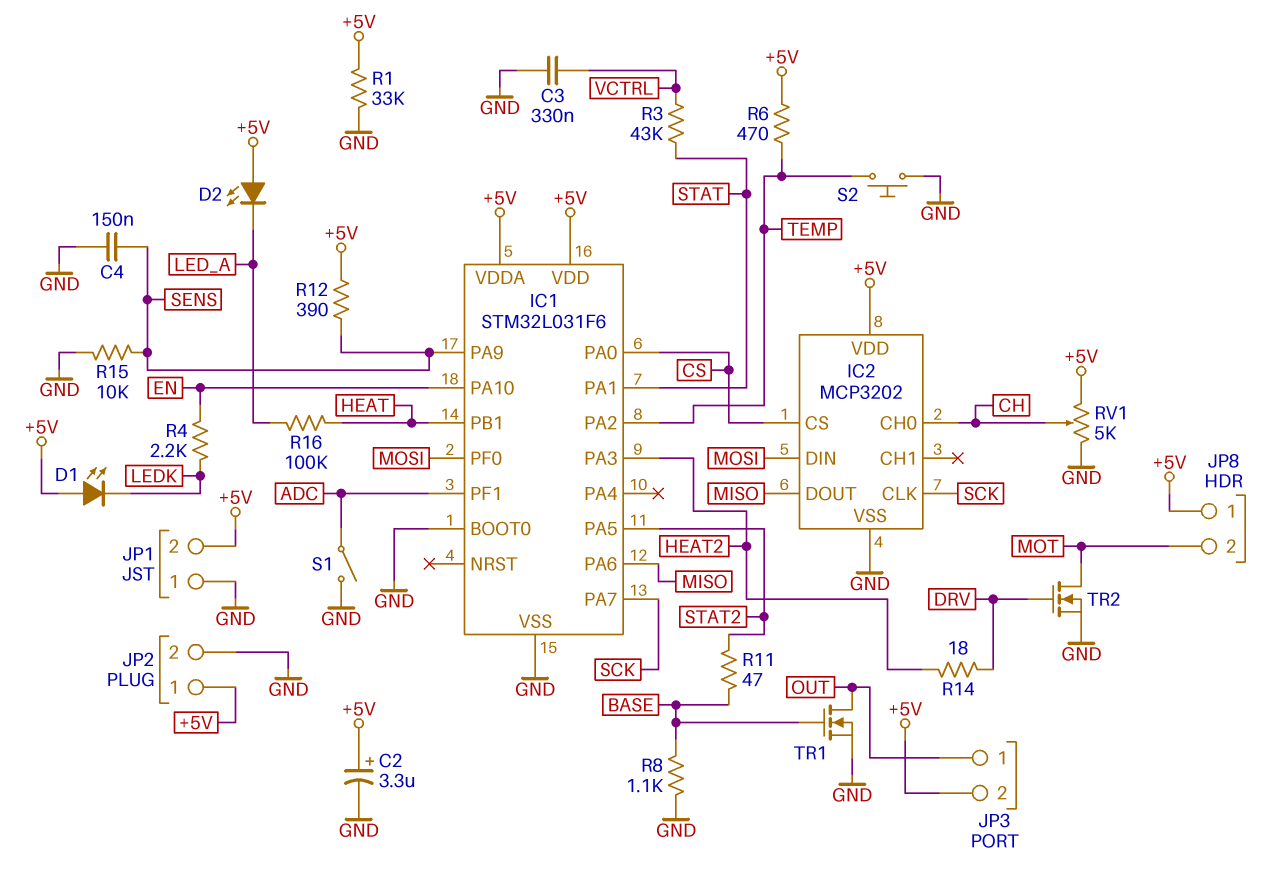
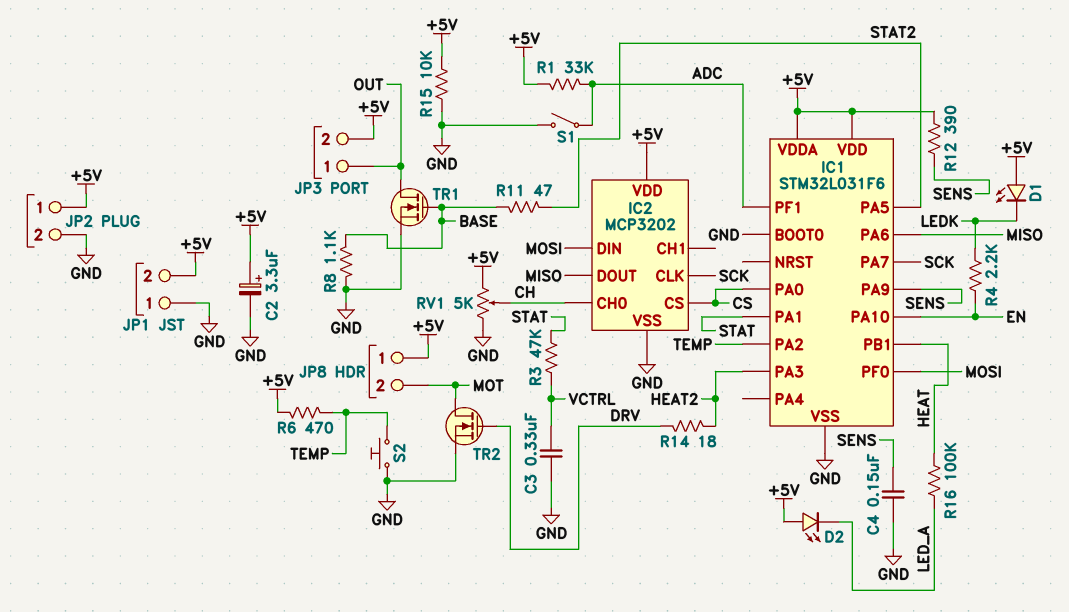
R1: 33k (+5V, GND) -> 33k (+5V, ADC)
R3: 43k (STAT, VCTRL) -> 47k (STAT, VCTRL)
R15: 10k (GND, SENS) -> 10k (+5V, GND)

